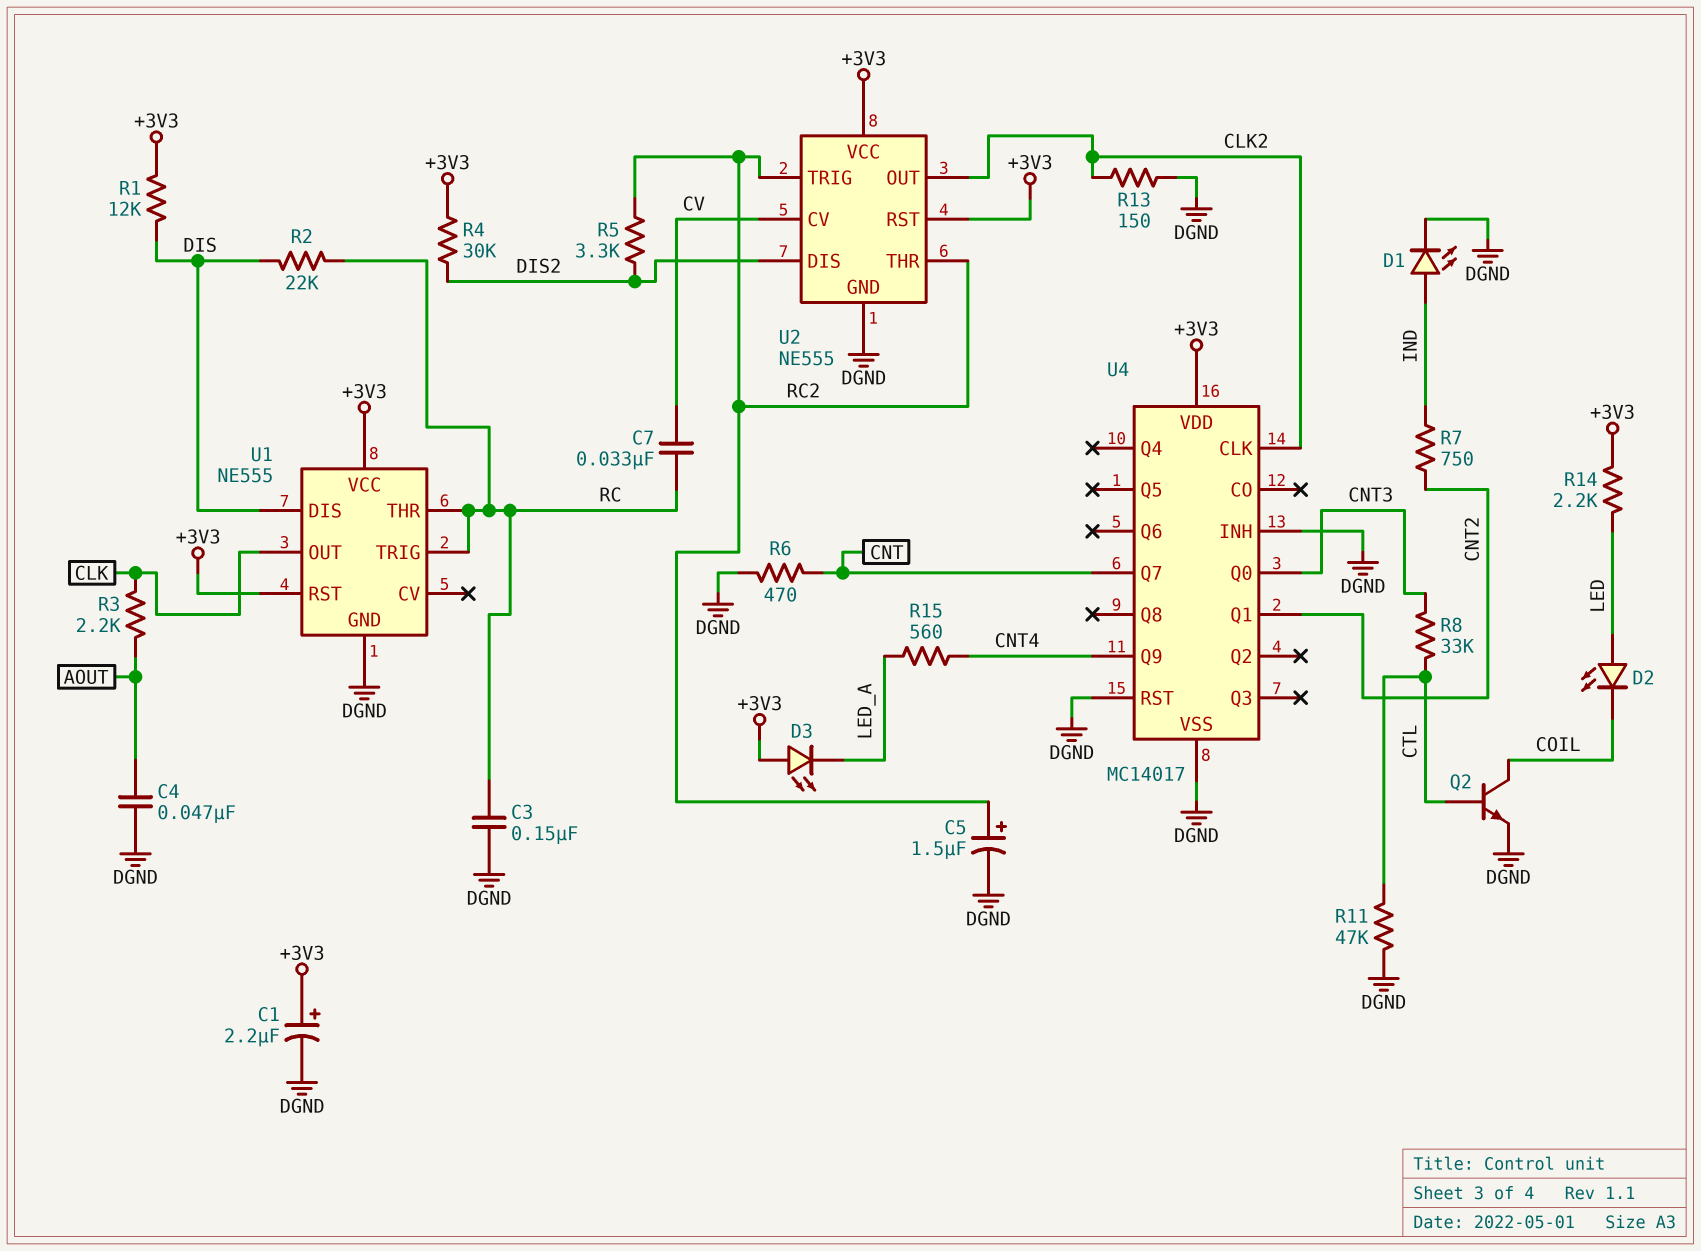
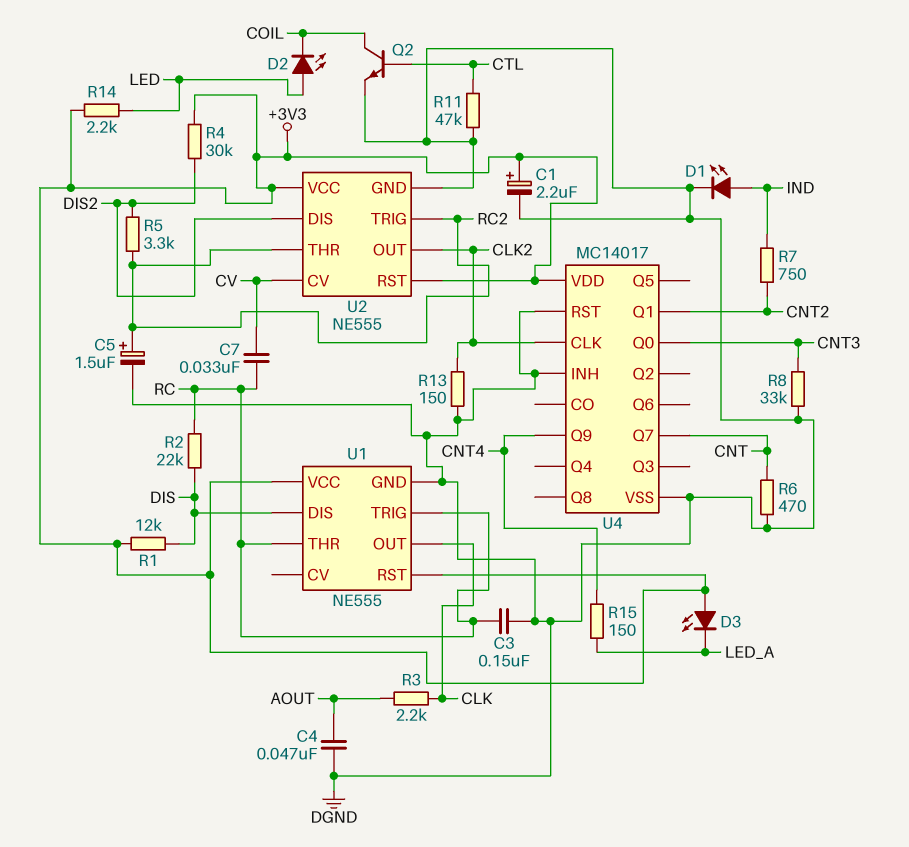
R8: 33k (CNT3, CTL) -> 33k (CNT3, DGND)
R15: 560 (CNT4, LED_A) -> 150 (CNT4, LED_A)

